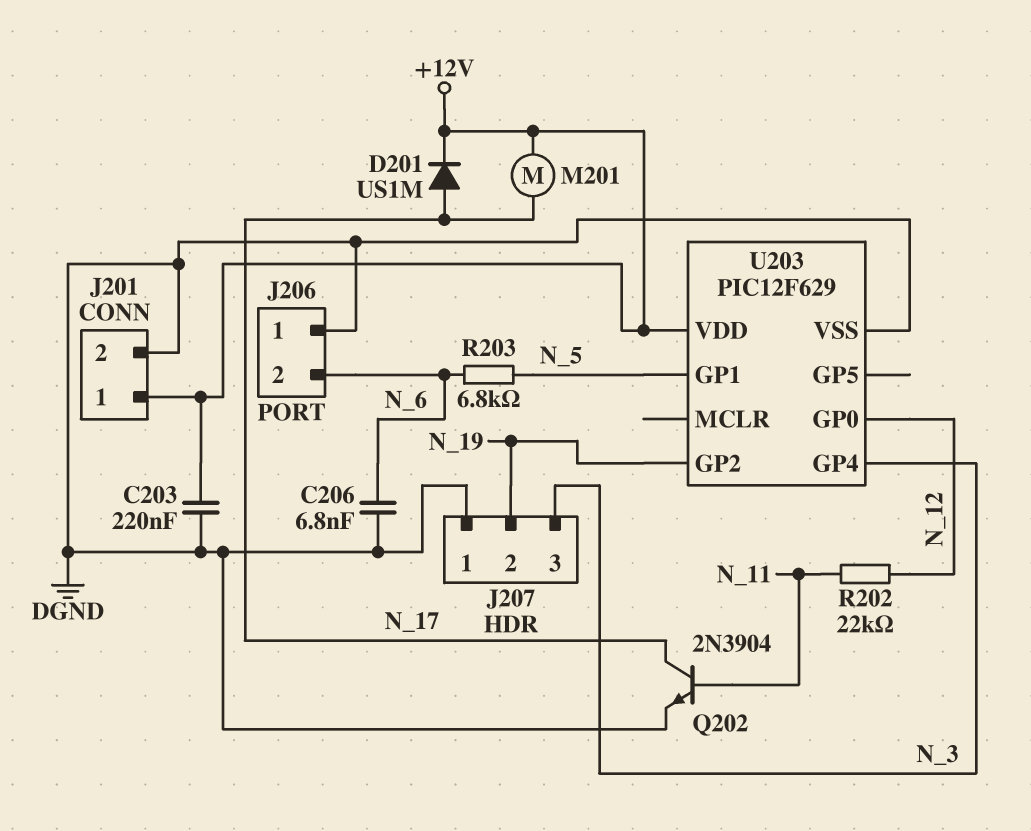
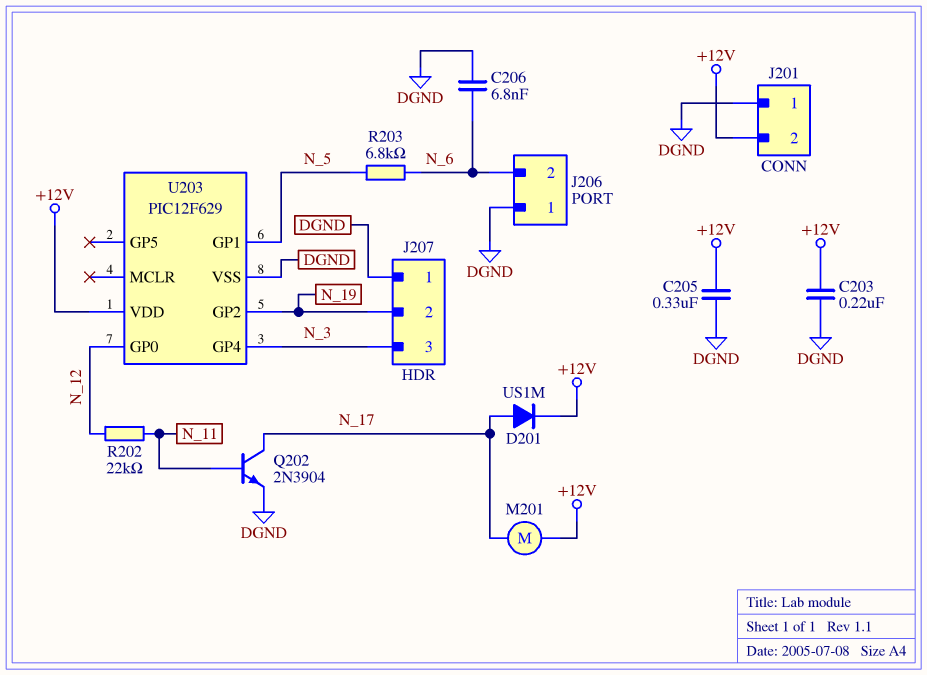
C205: none -> 330nF (+12V, DGND)
J201 pin 1: +12V -> DGND
J201 pin 2: DGND -> +12V

